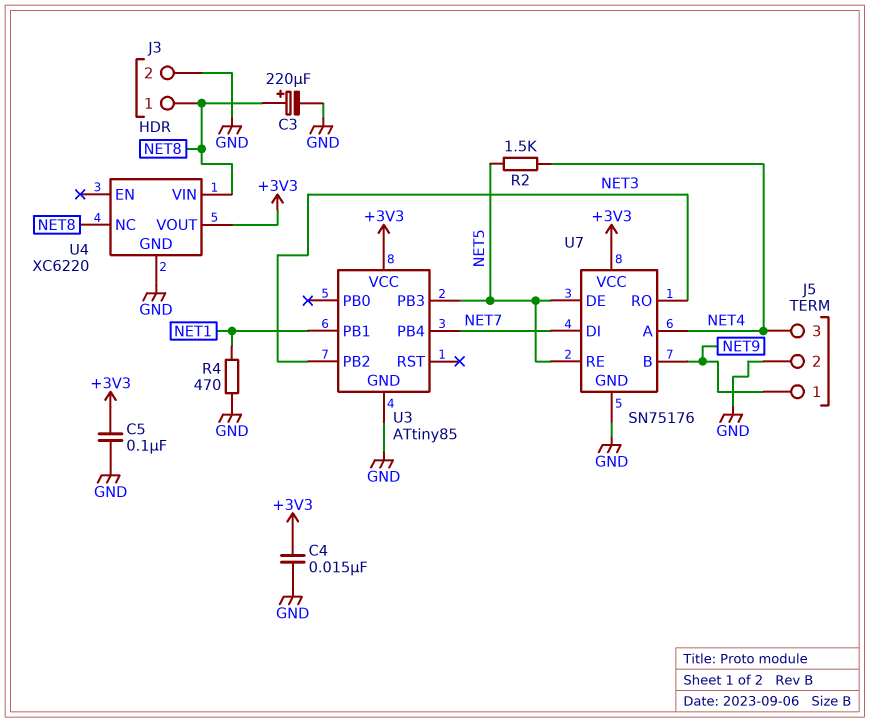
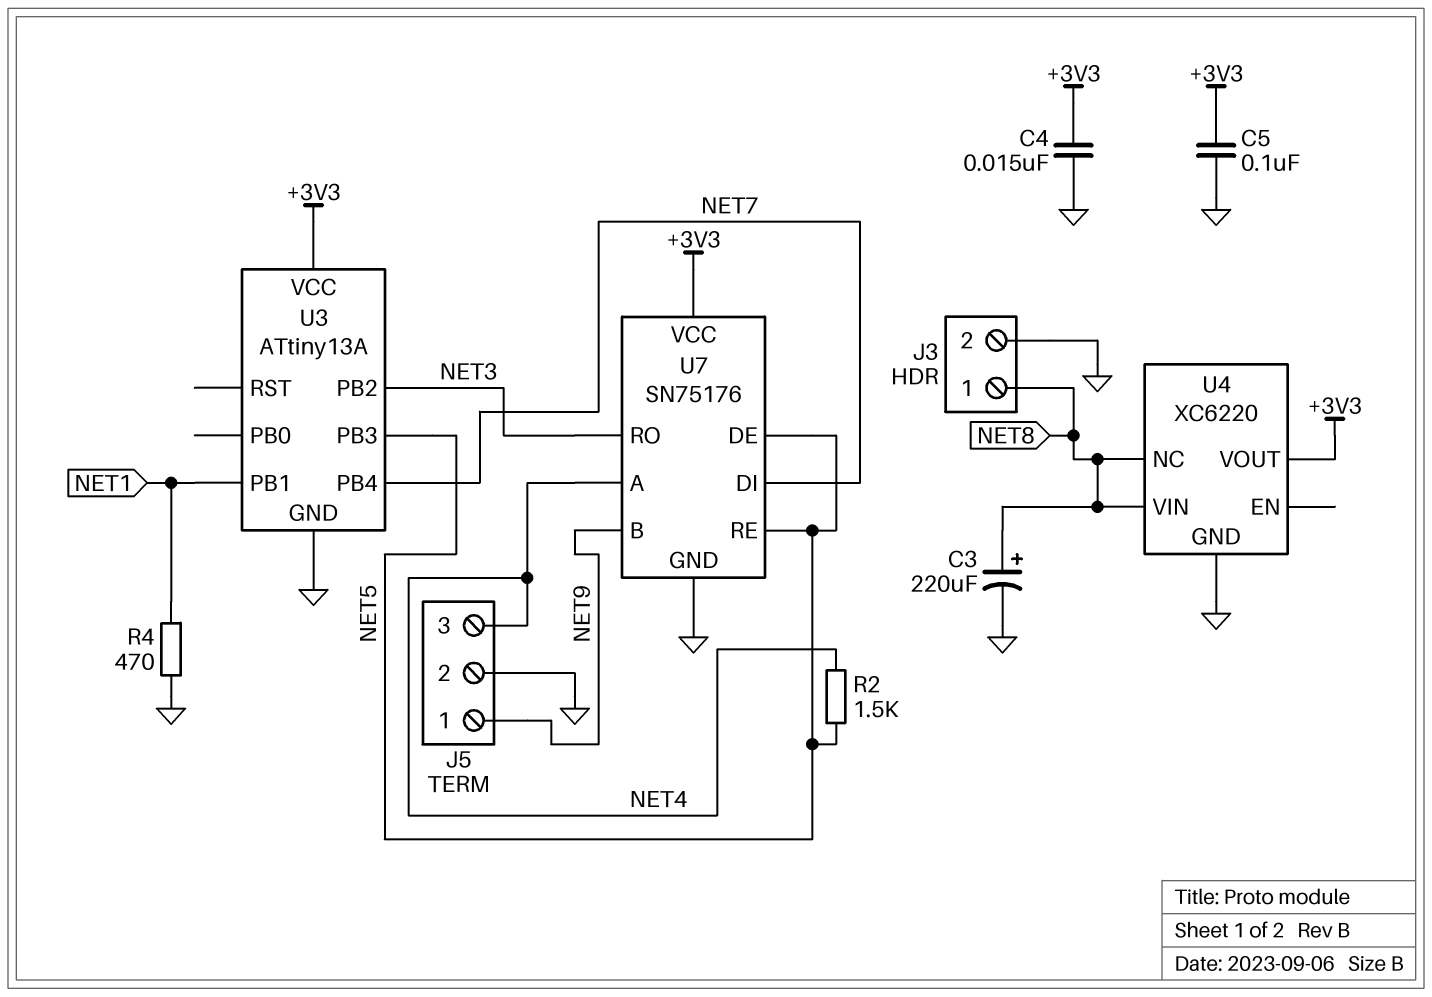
U3: ATtiny85 -> ATtiny13A

